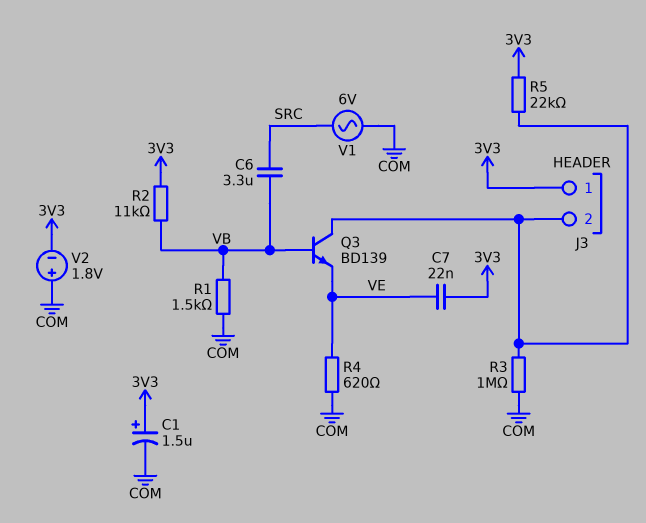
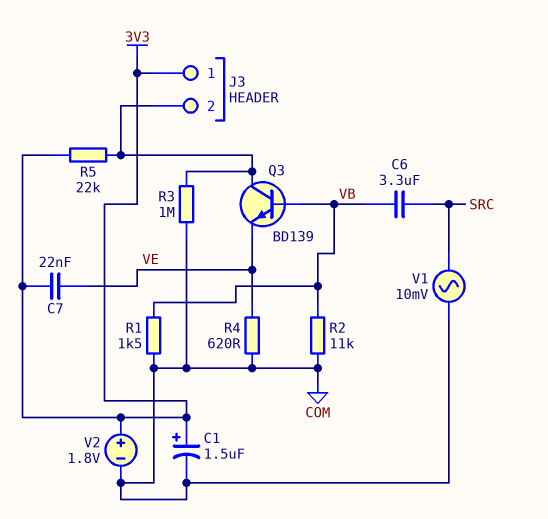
R2: 11k (3V3, VB) -> 11k (COM, VB)
V1: AC 6V (COM, SRC) -> AC 10mV (COM, SRC)
V2: 1.8V (plus COM, minus 3V3) -> 1.8V (plus 3V3, minus COM)

